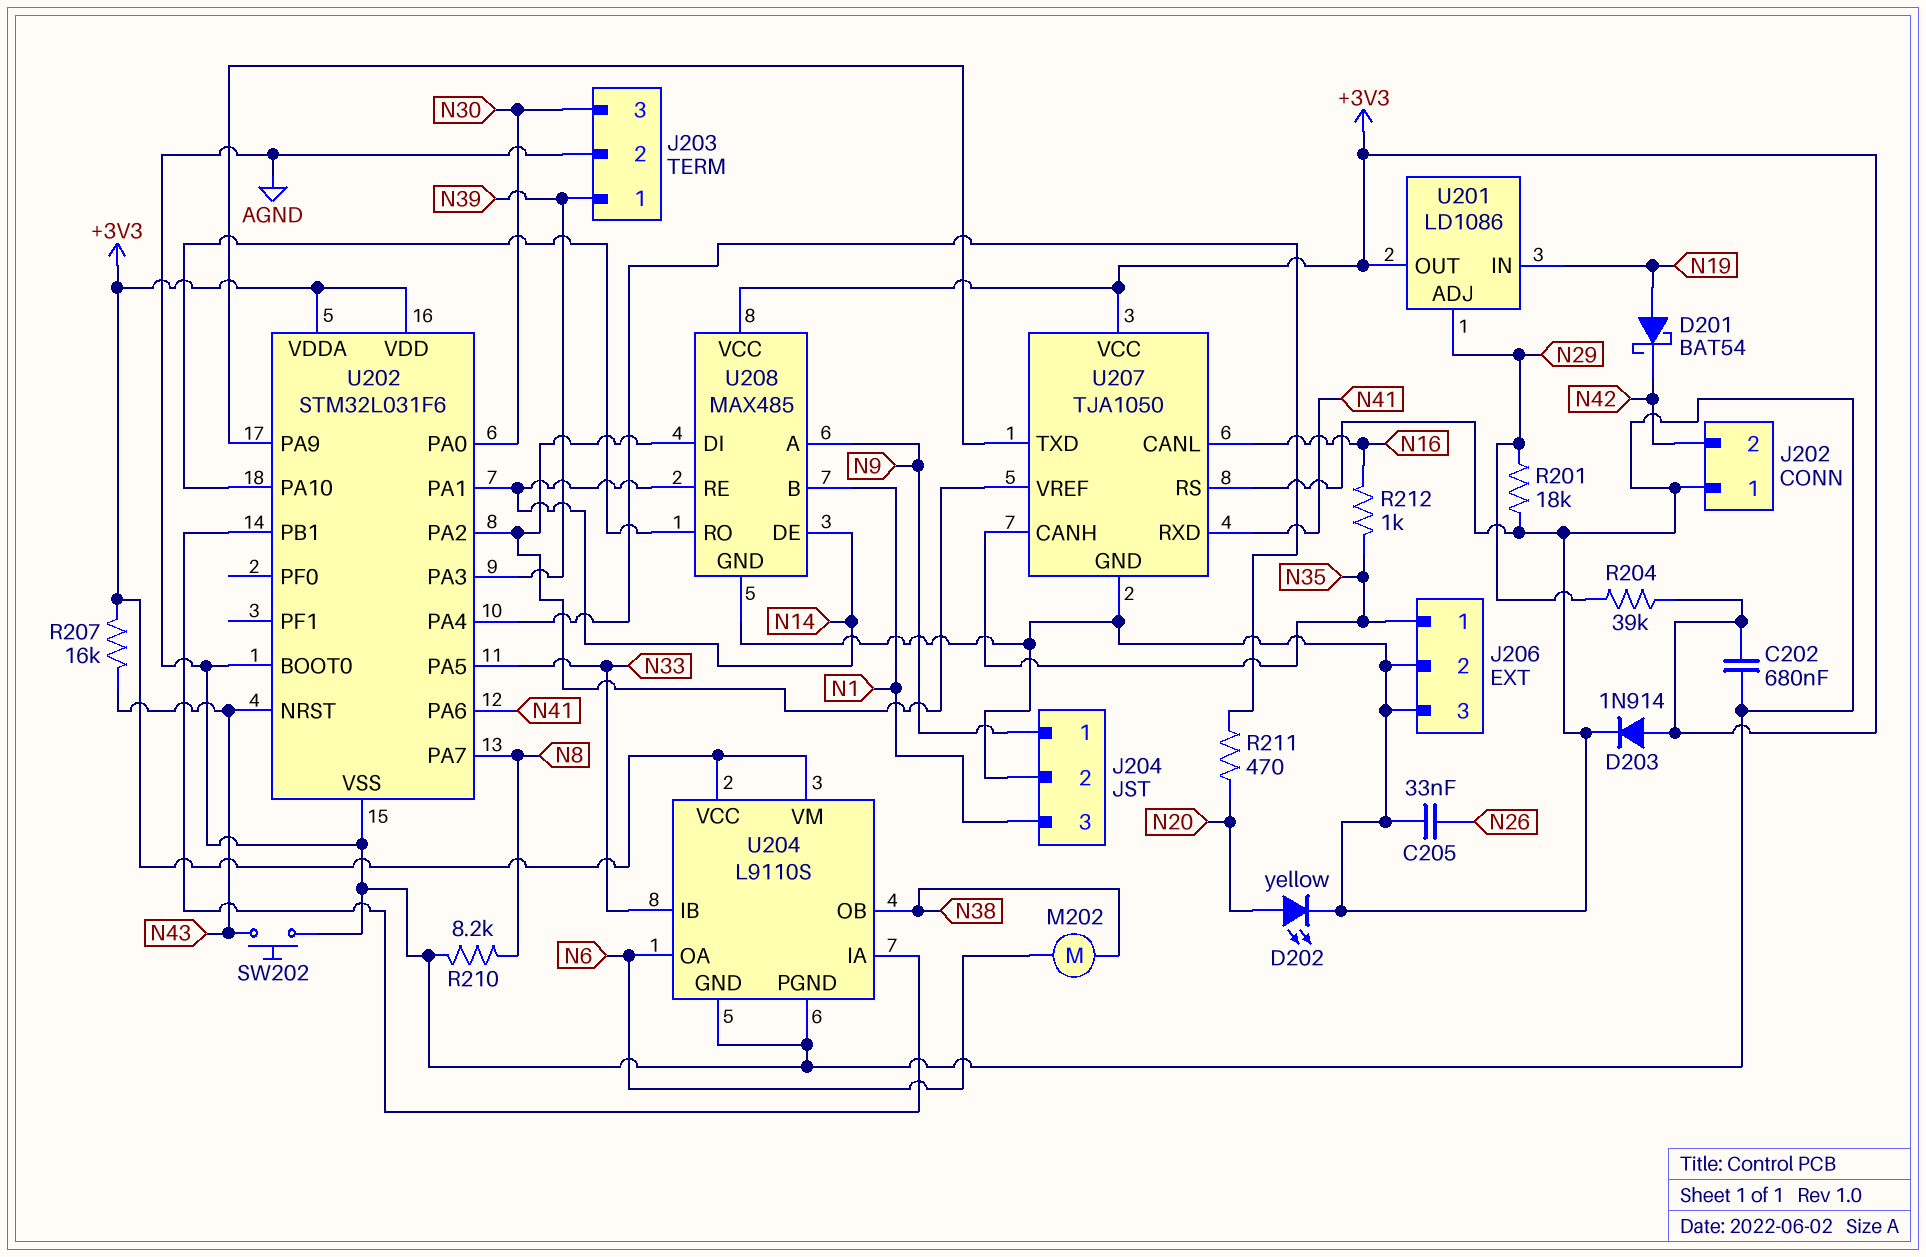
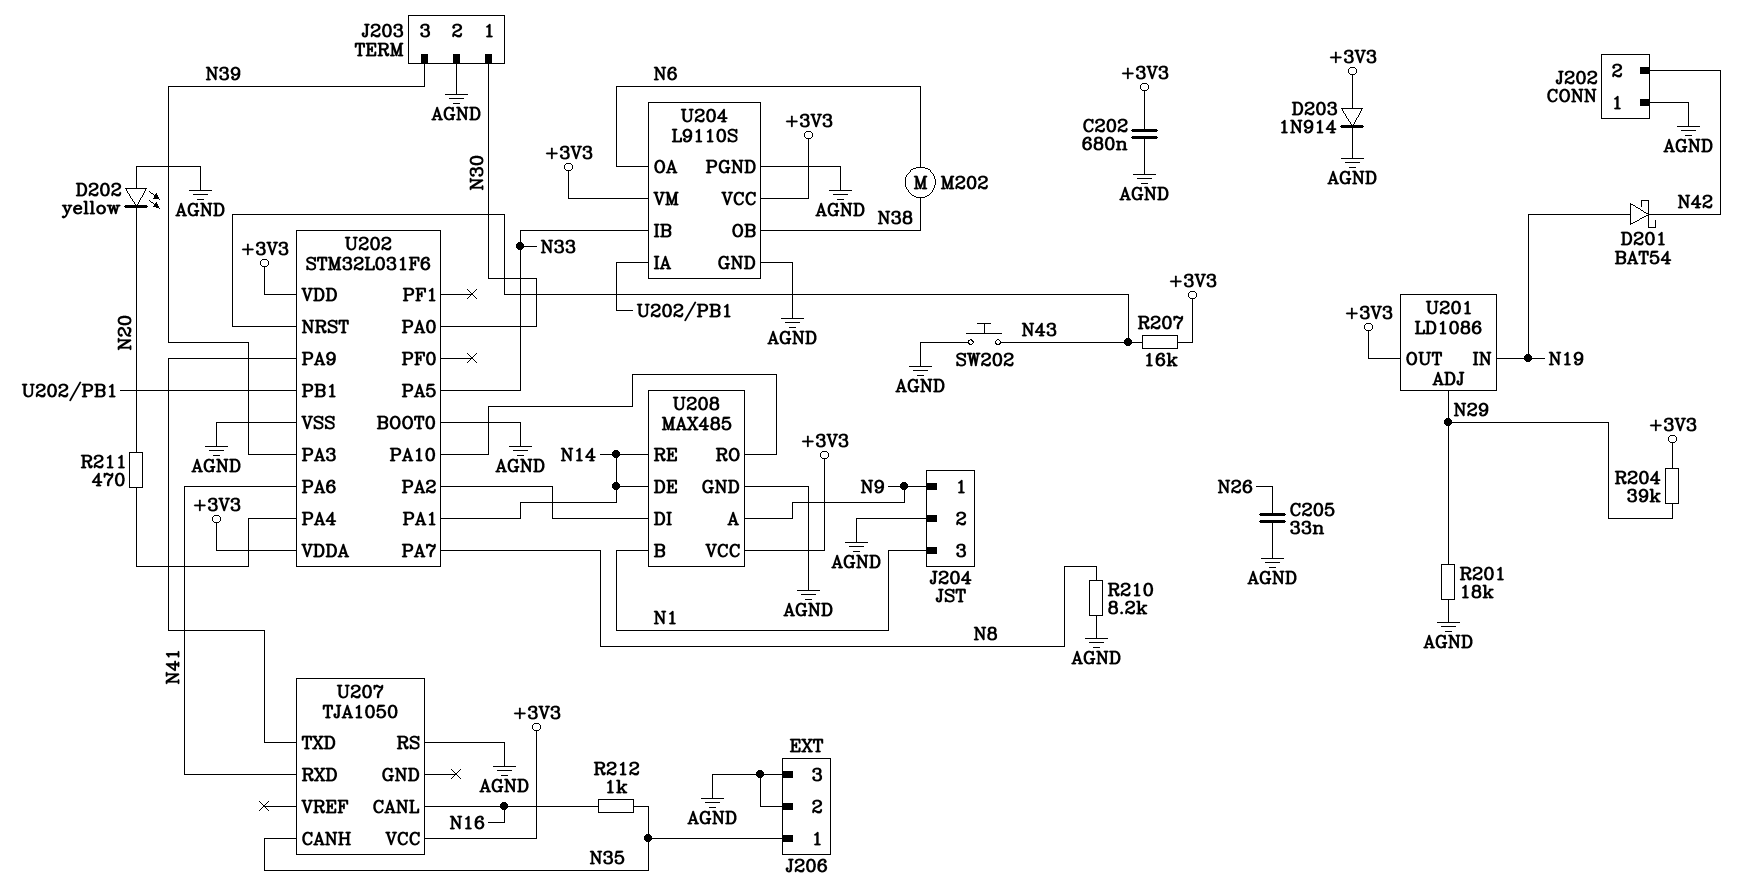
D202: LED yellow (A N20, K AGND) -> LED yellow (A AGND, K N20)
J203 pin 1: N39 -> N30
J203 pin 3: N30 -> N39
U207 pin GND: AGND -> none
U207 pin VREF: U202/PA2 -> none

